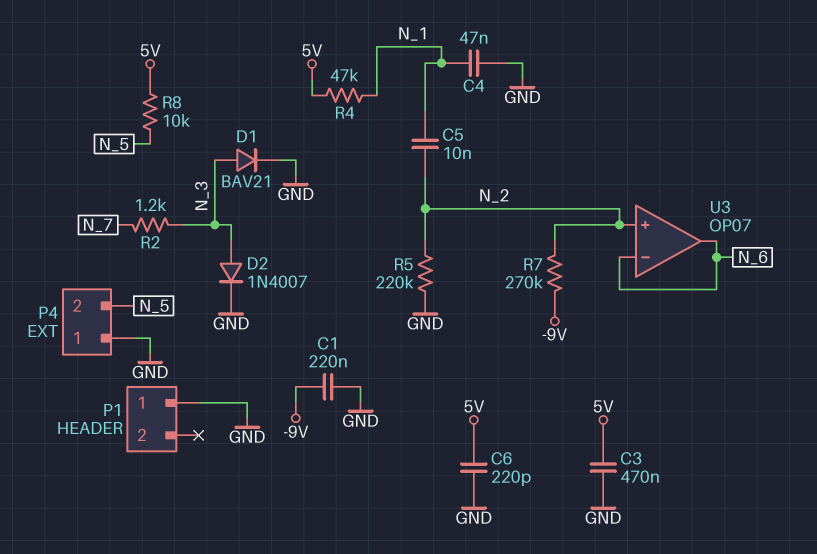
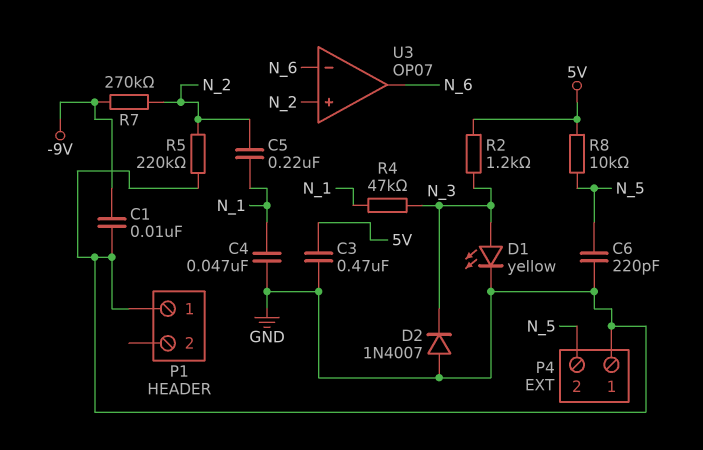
C1: 220nF (-9V, GND) -> 10nF (-9V, GND)
C5: 10nF (N_1, N_2) -> 220nF (N_1, N_2)
C6: 220pF (5V, GND) -> 220pF (GND, N_5)
D1: diode BAV21 (A N_3, K GND) -> LED yellow (A N_3, K GND)
D2: diode 1N4007 (A N_3, K GND) -> diode 1N4007 (A GND, K N_3)
R2: 1.2k (N_3, N_7) -> 1.2k (5V, N_3)
R4: 47k (5V, N_1) -> 47k (N_1, N_3)

